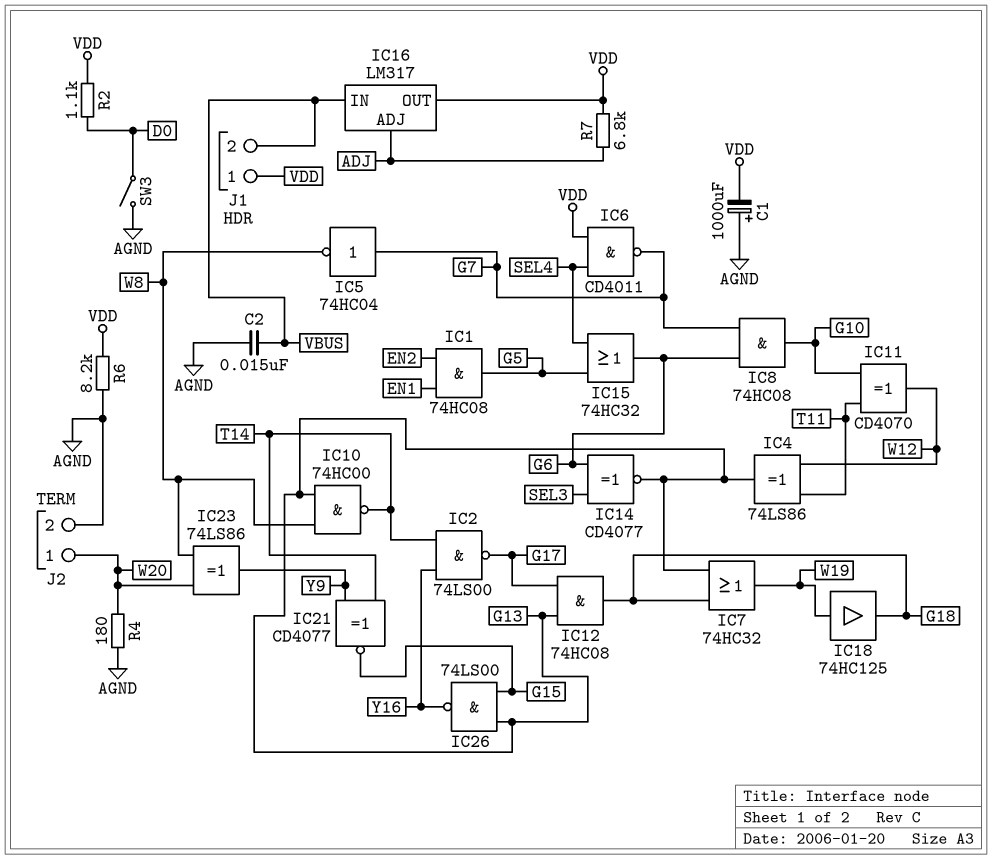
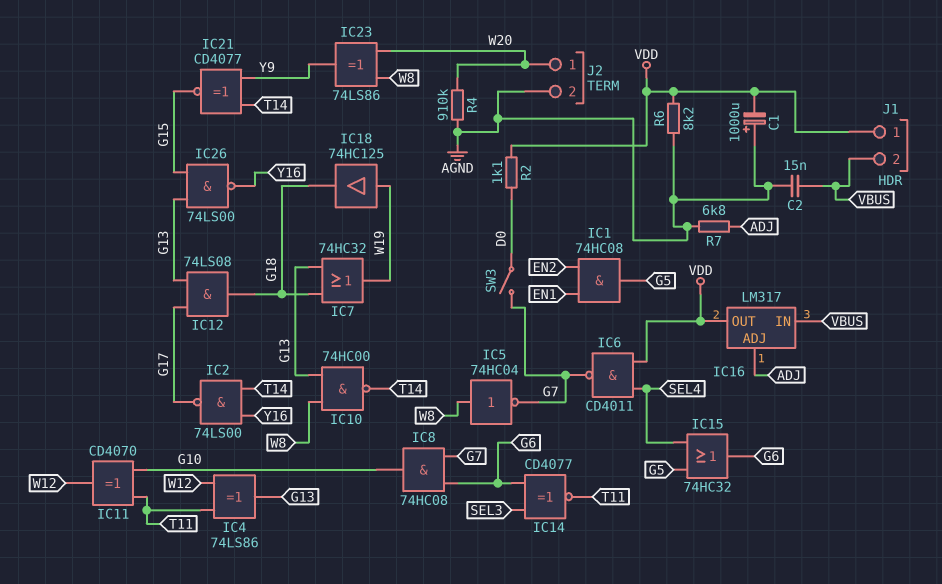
IC5: NOT 74HC04 (in G7, out W8) -> NOT 74HC04 (in W8, out G7)
IC12: AND 74HC08 (in G13, in G17, out G18) -> AND 74LS08 (in G13, in G17, out G18)
IC14: XNOR CD4077 (in G6, in SEL3, out G13) -> XNOR CD4077 (in G6, in SEL3, out T11)
R4: 180 (AGND, W20) -> 910k (AGND, W20)
R7: 6.8k (ADJ, VDD) -> 6.8k (ADJ, AGND)
SW3: switch (AGND, D0) -> switch (D0, G7)

